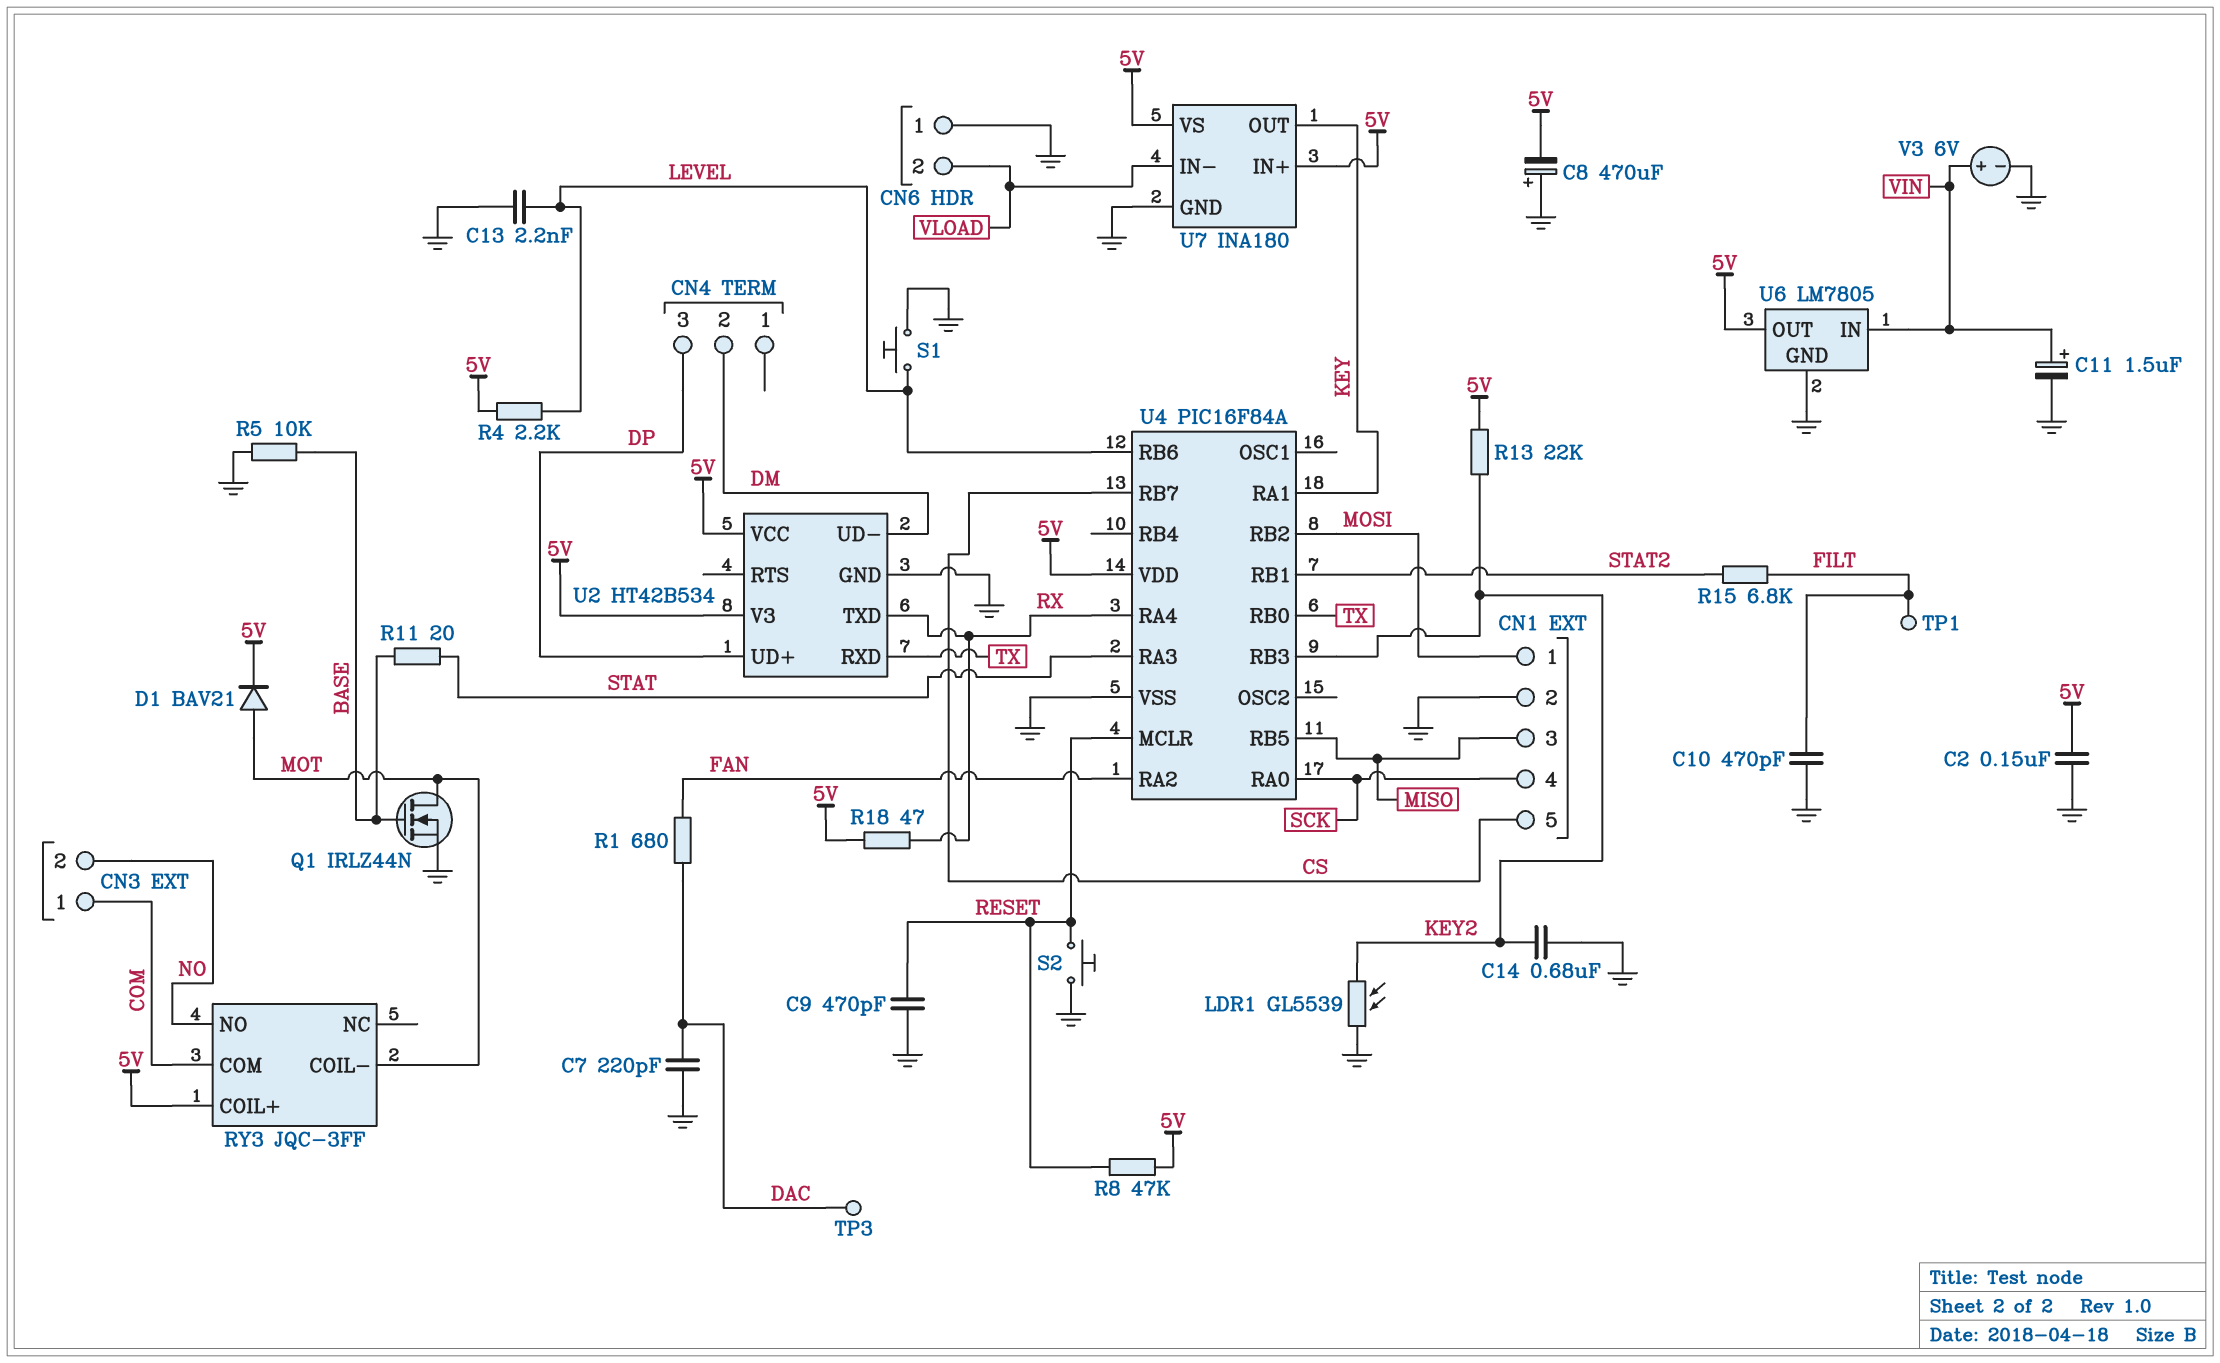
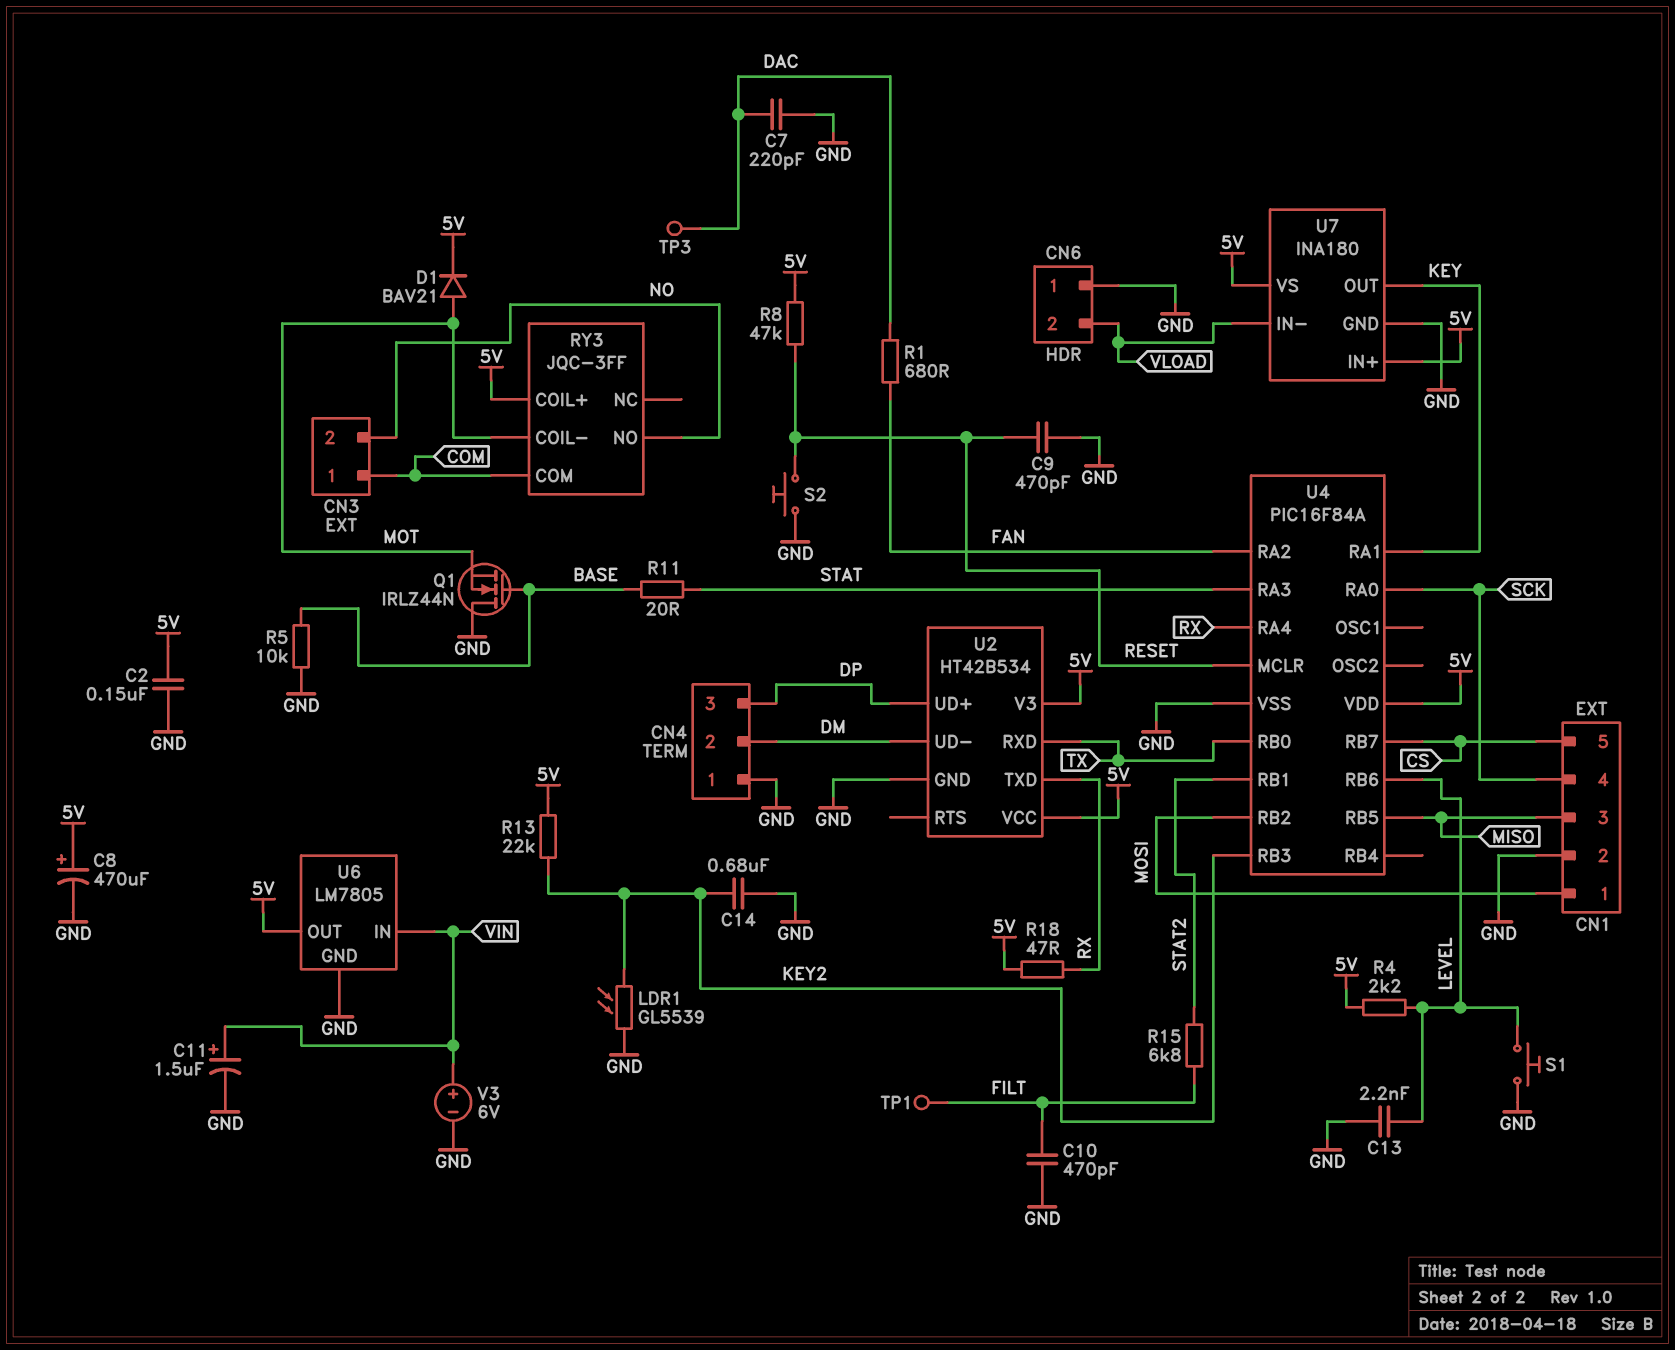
C8: 470uF (plus GND, minus 5V) -> 470uF (plus 5V, minus GND)
CN4 pin 1: none -> GND
Q1: NMOS IRLZ44N (G BASE, D MOT, S GND) -> NMOS IRLZ44N (G BASE, D GND, S MOT)

